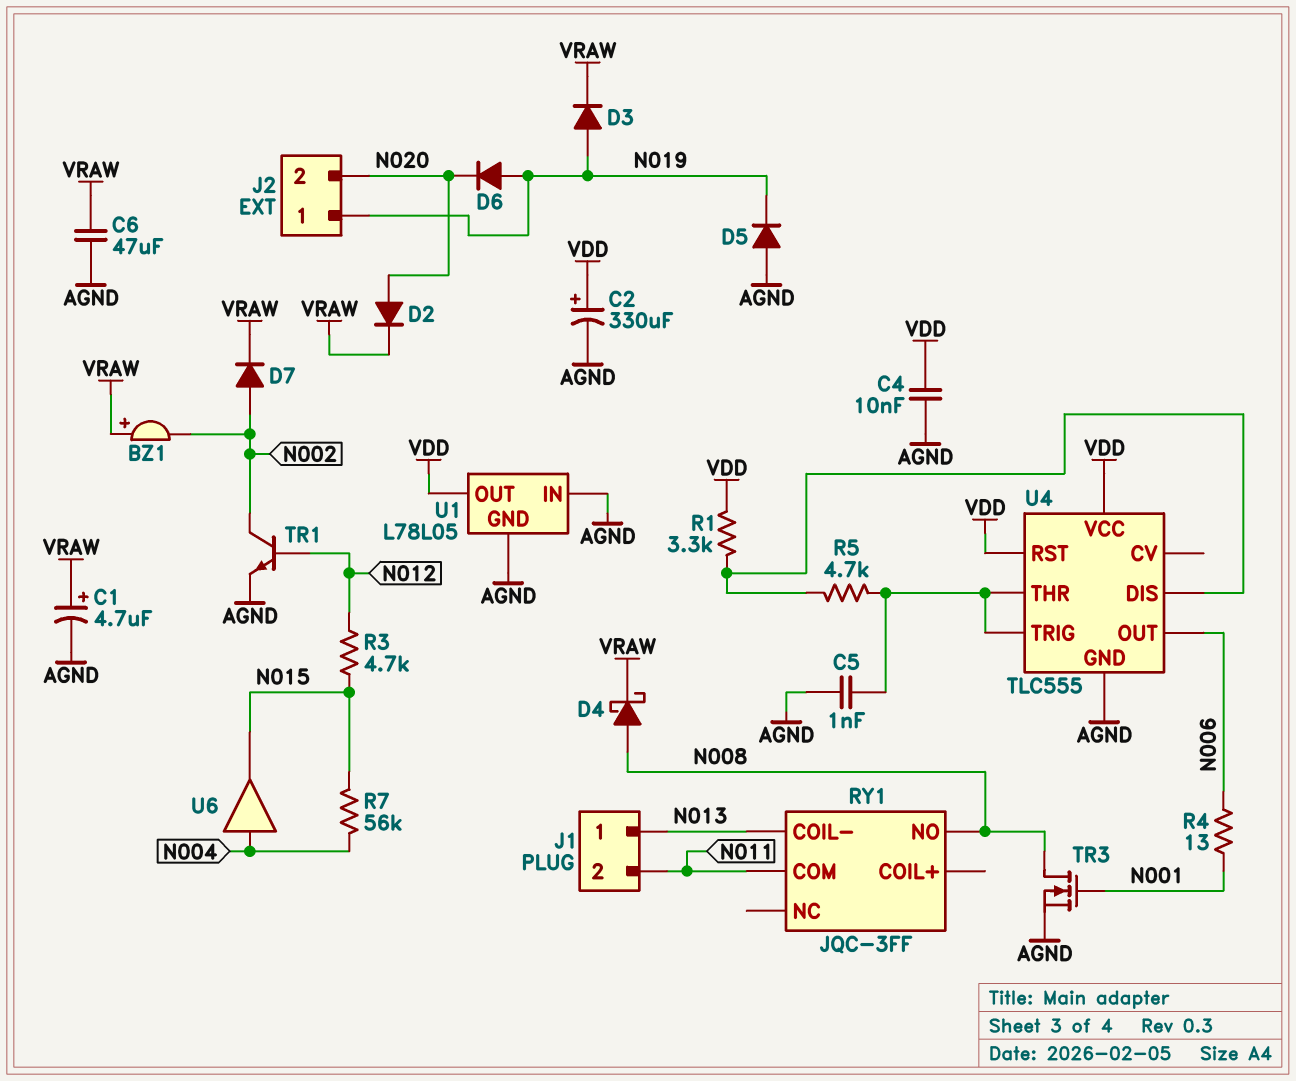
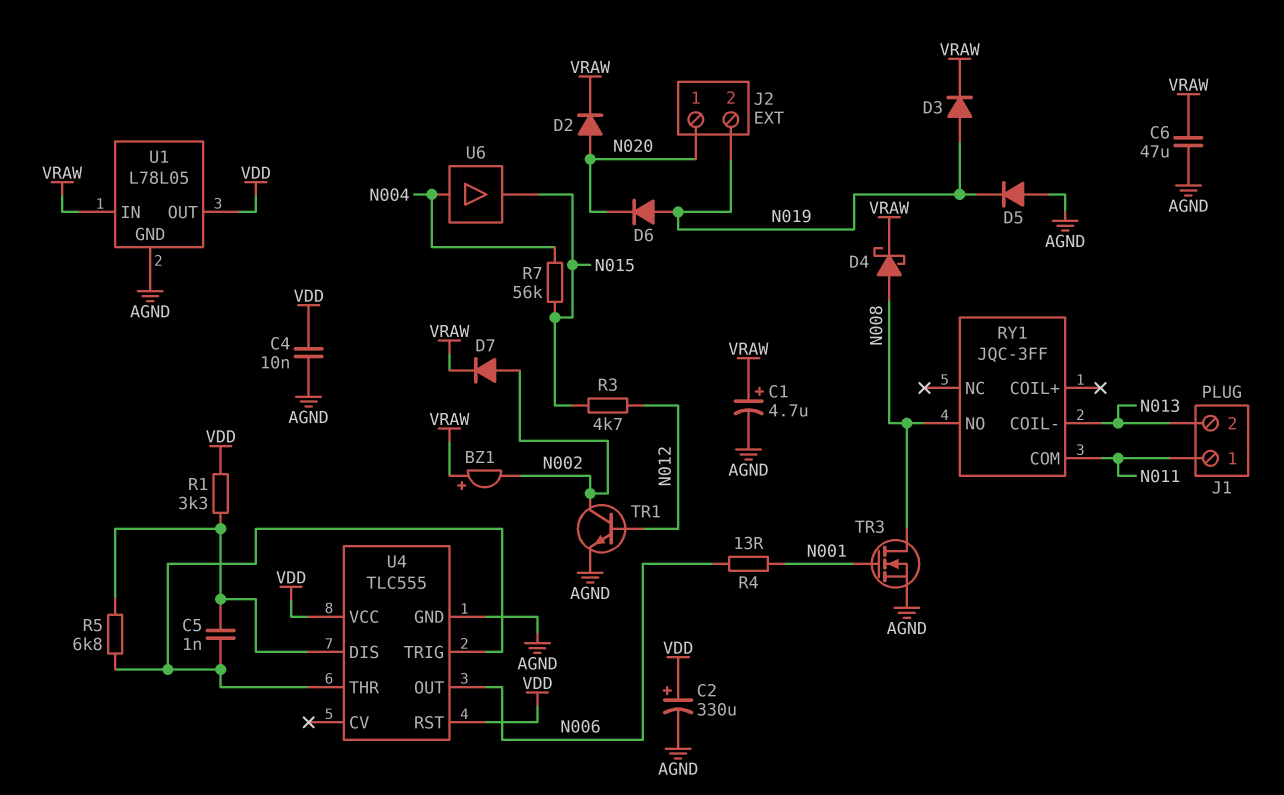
C5: 1nF (AGND, U4/THR) -> 1nF (U4/DIS, U4/THR)
J1 pin 1: N013 -> N011
J1 pin 2: N011 -> N013
J2 pin 1: N019 -> N020
J2 pin 2: N020 -> N019
R5: 4.7k (U4/DIS, U4/THR) -> 6.8k (U4/DIS, U4/THR)
U1 pin IN: AGND -> VRAW

